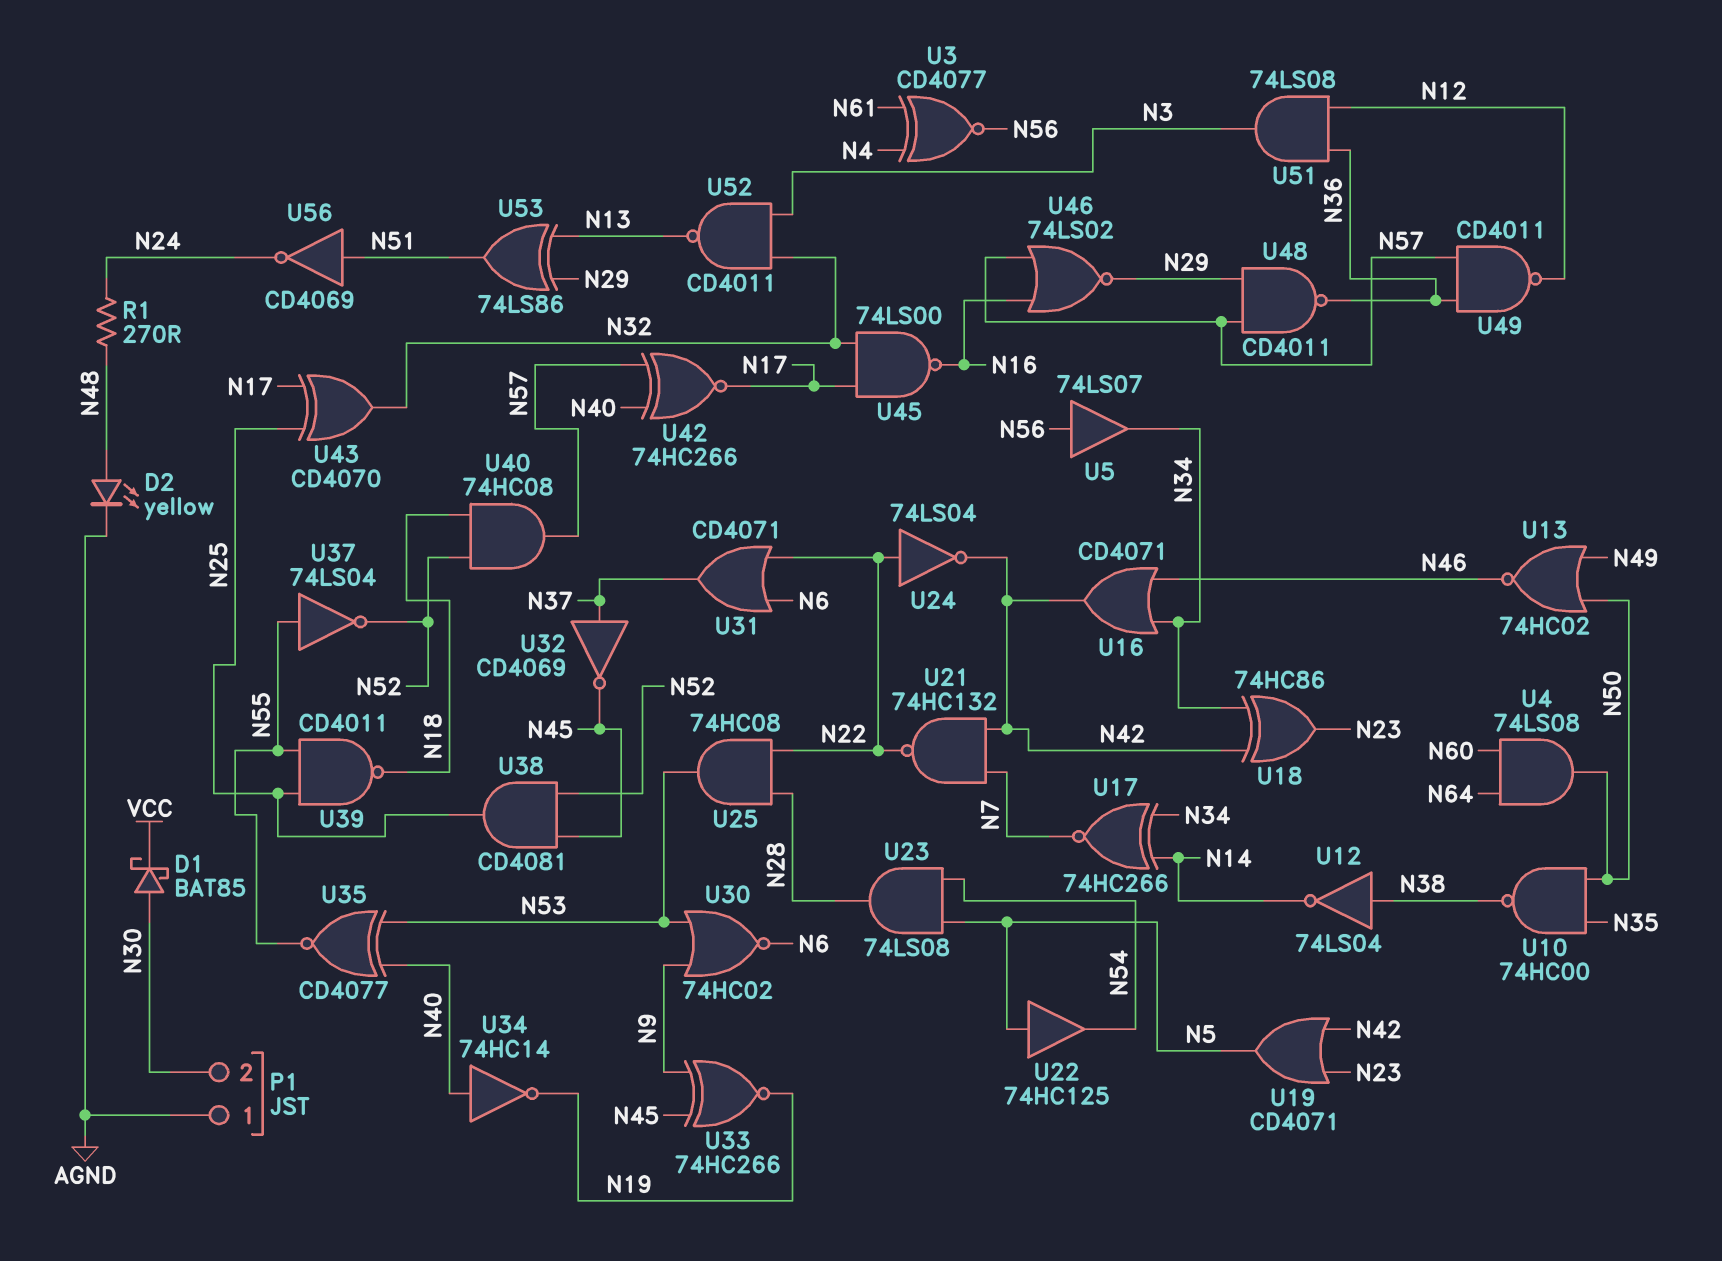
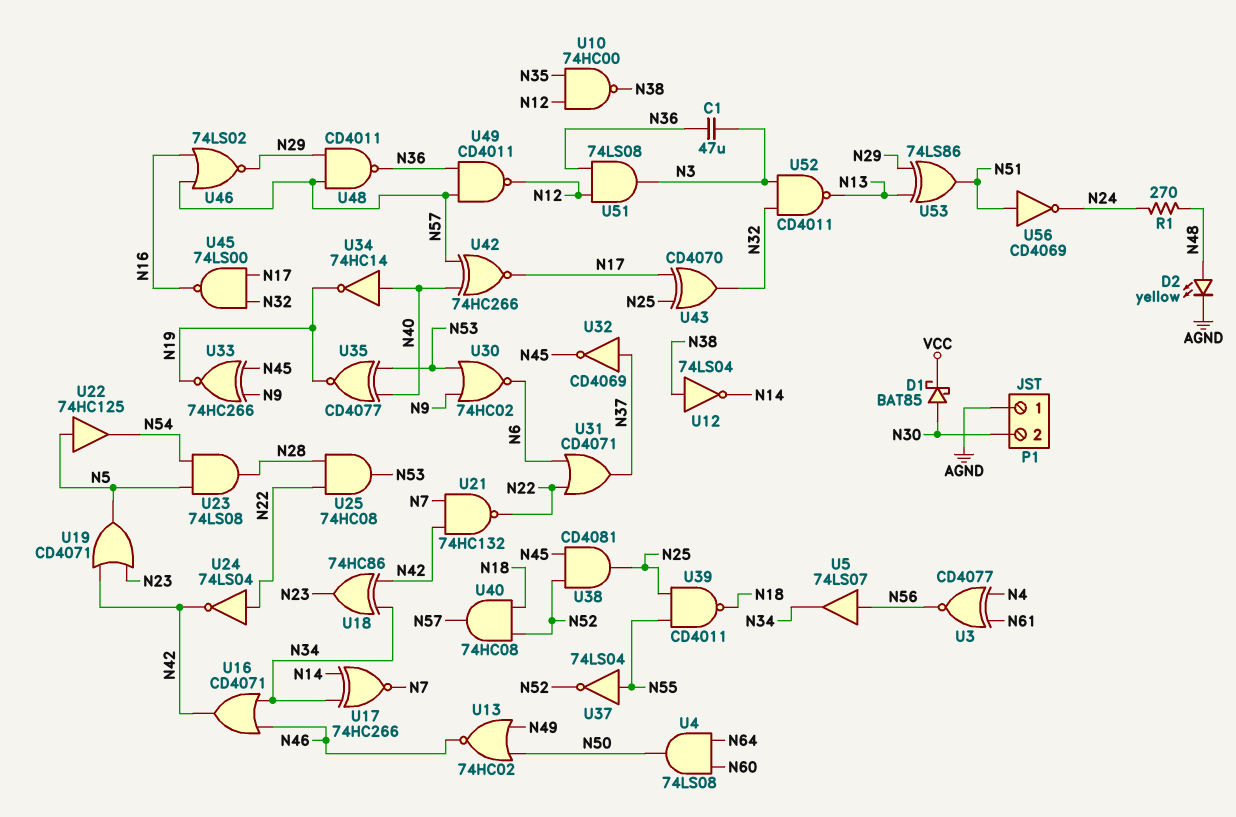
C1: none -> 47uF (N3, N36)
U10: NAND 74HC00 (in N35, in N50, out N38) -> NAND 74HC00 (in N12, in N35, out N38)
U35: XNOR CD4077 (in N40, in N53, out N55) -> XNOR CD4077 (in N40, in N53, out N19)

